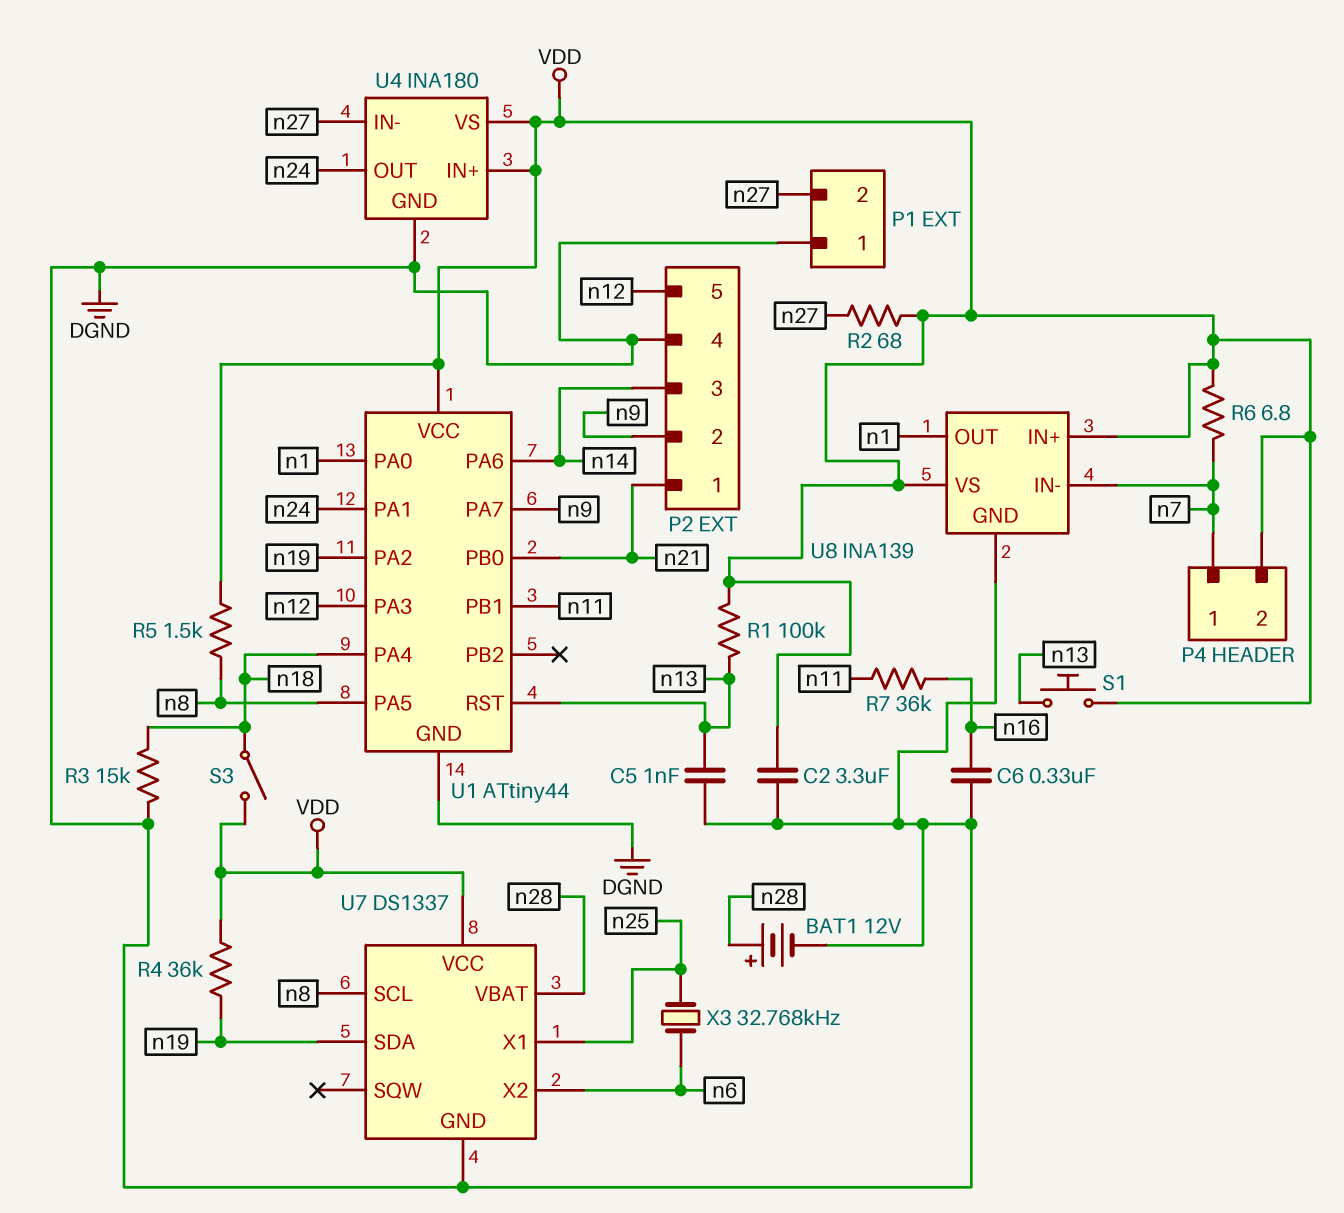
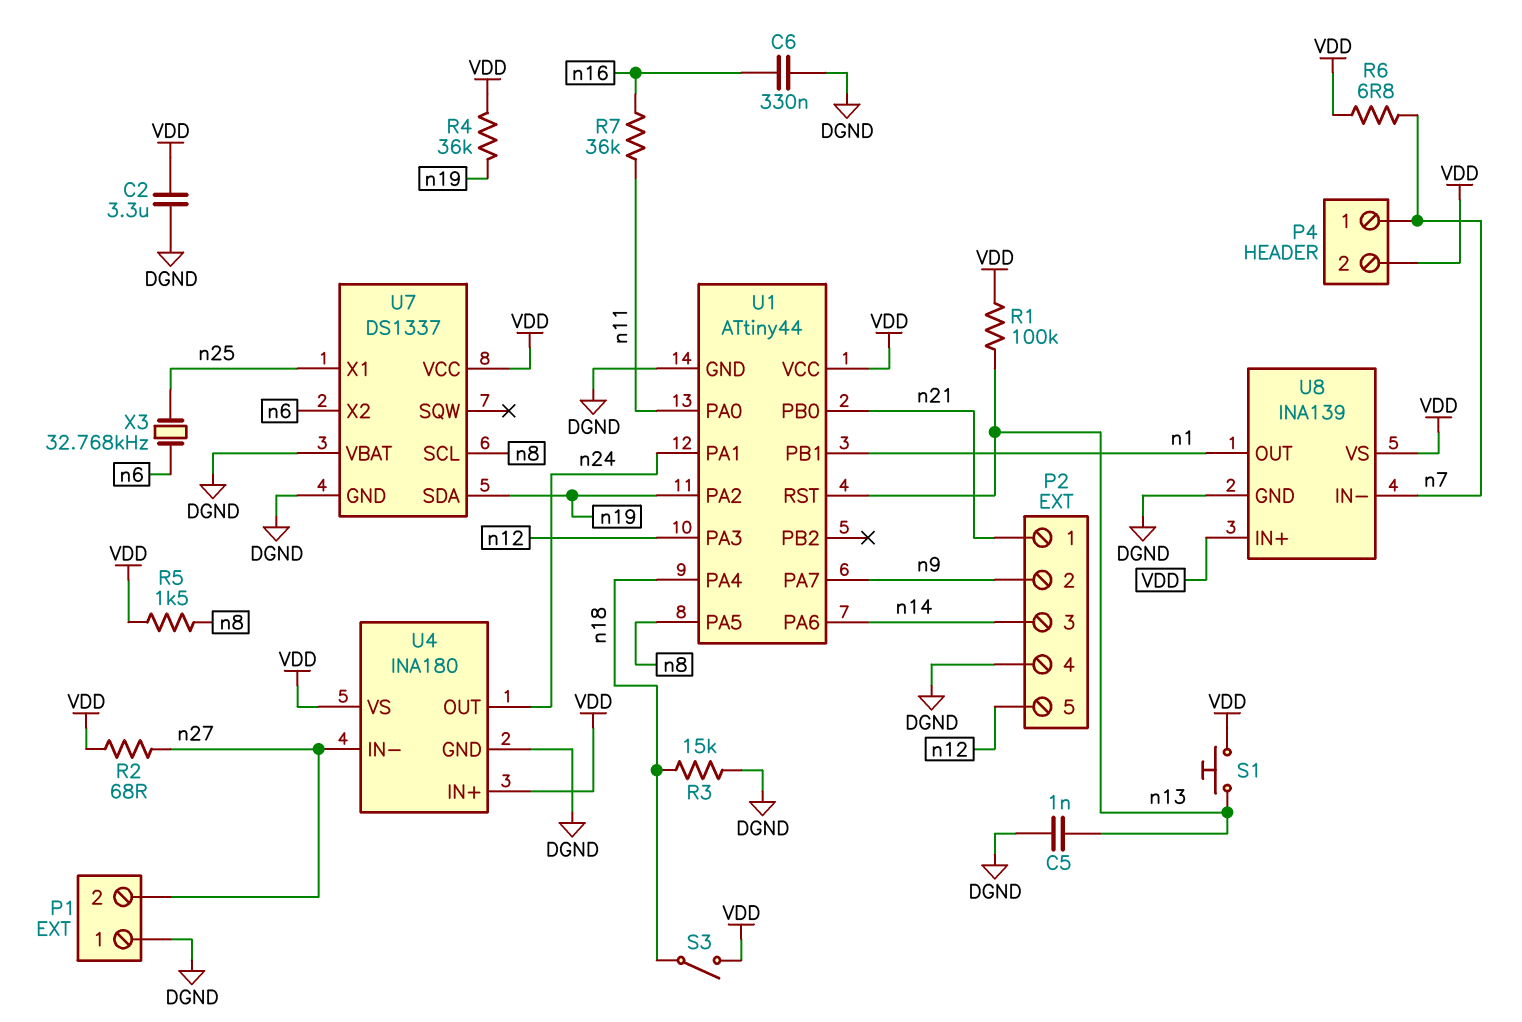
BAT1: 12V (plus n28, minus DGND) -> none
U1 pin PA0: n1 -> n11
U1 pin PB1: n11 -> n1
U7 pin VBAT: n28 -> DGND

